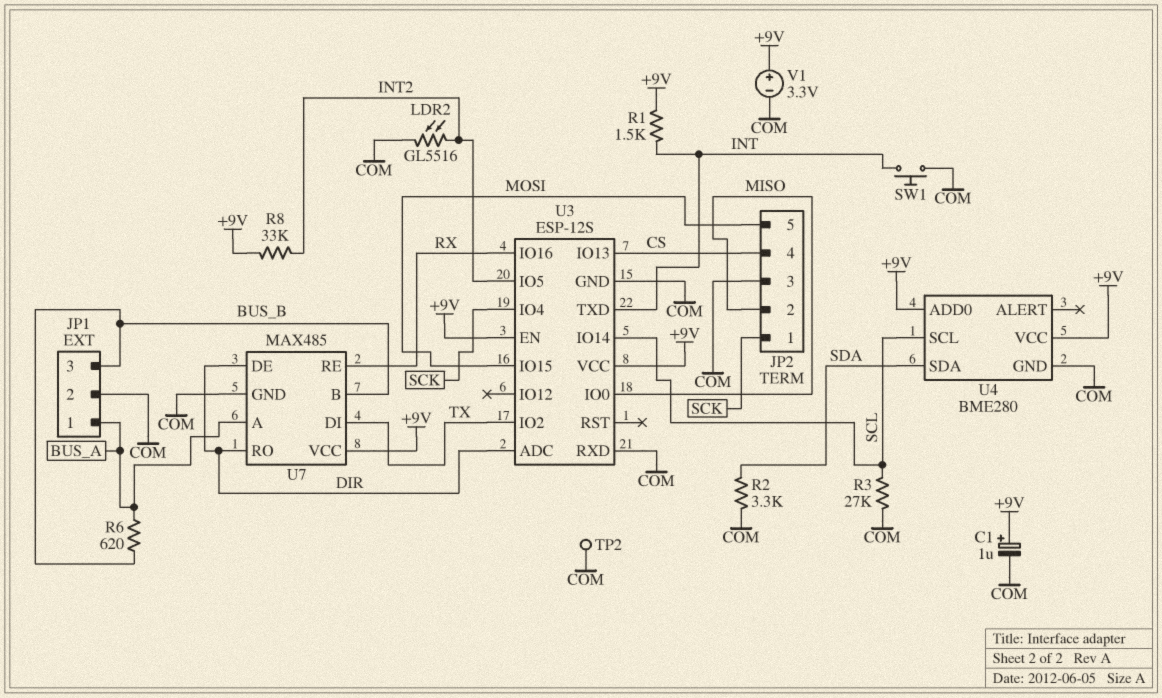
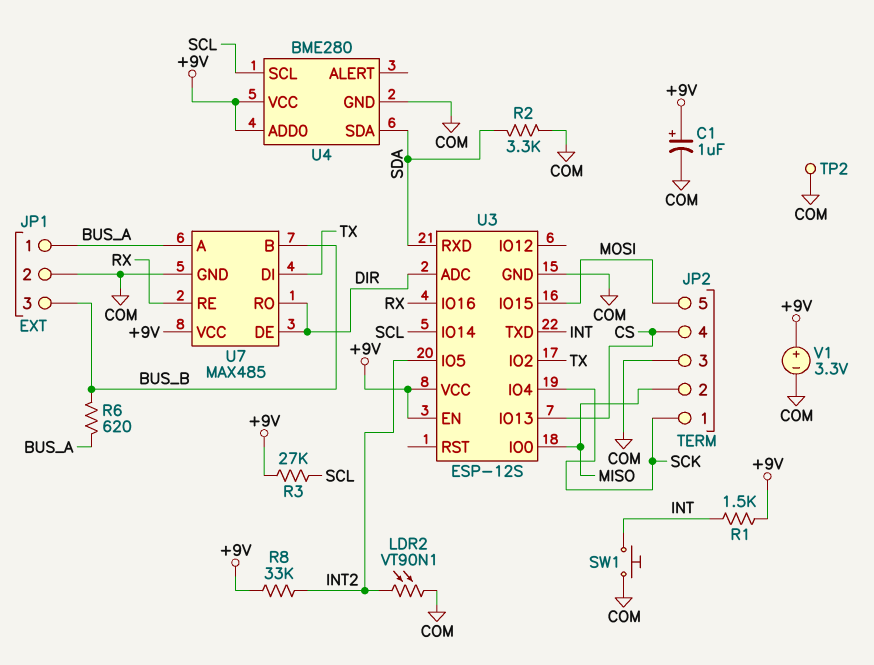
LDR2: GL5516 (COM, INT2) -> VT90N1 (COM, INT2)
R3: 27k (COM, SCL) -> 27k (+9V, SCL)
U3 pin RXD: COM -> SDA

